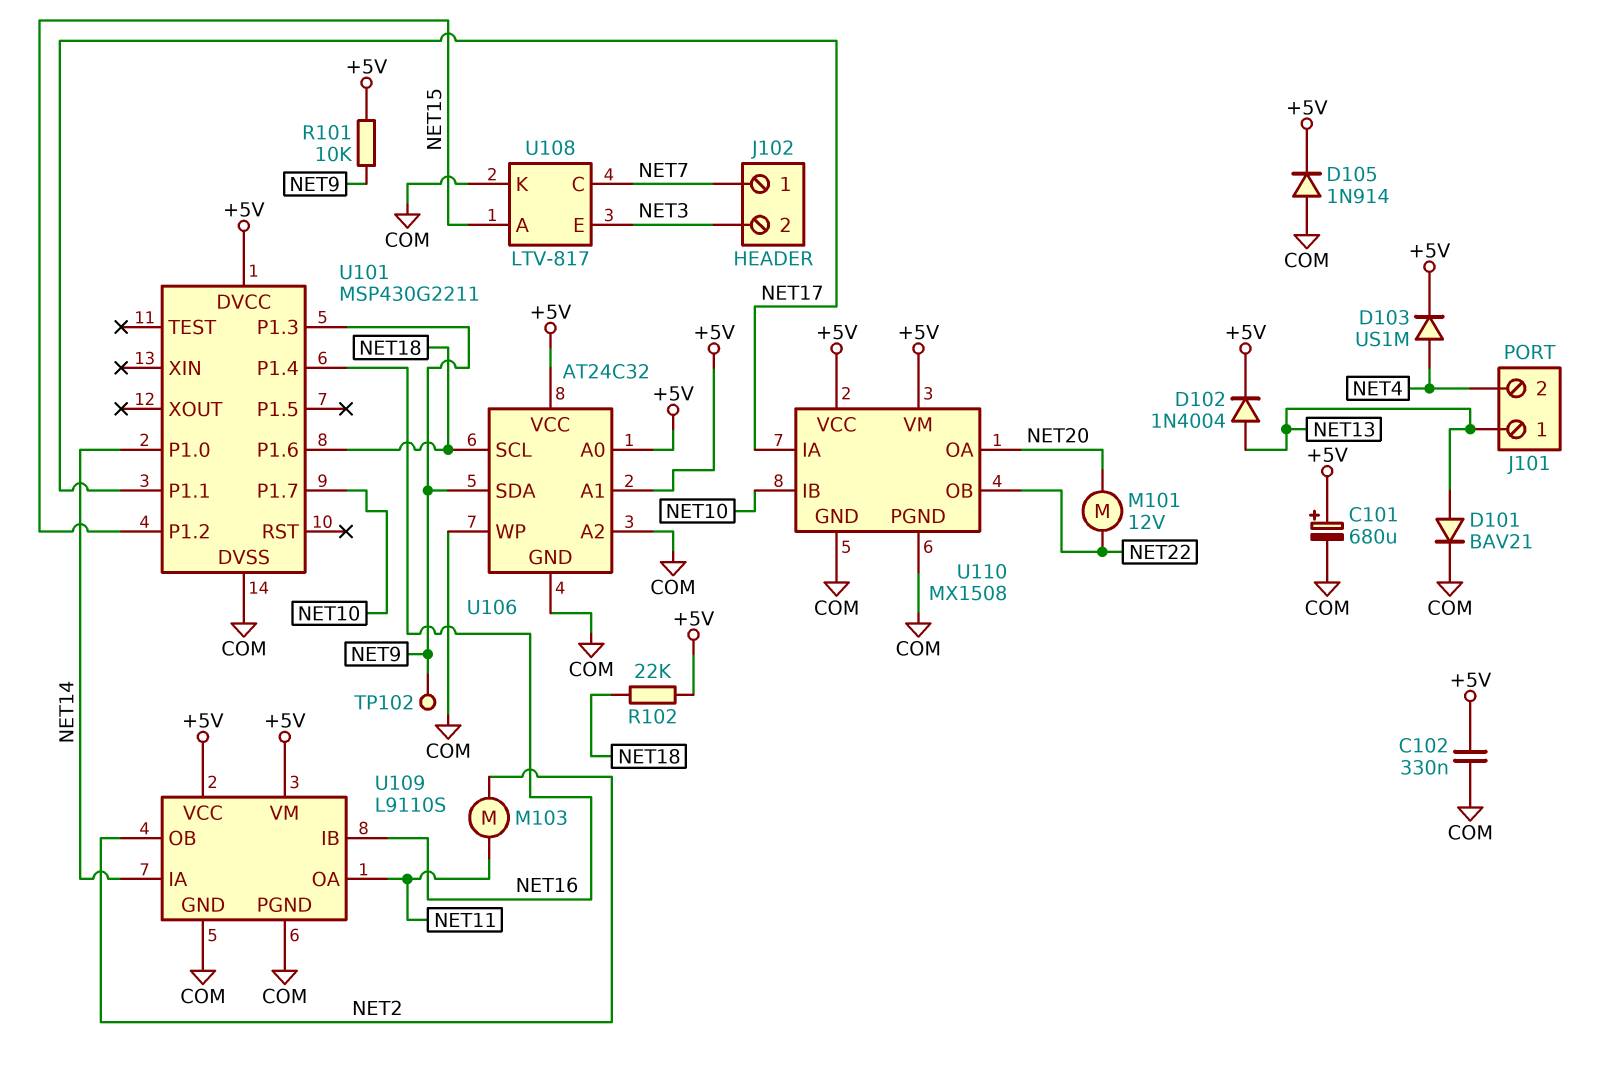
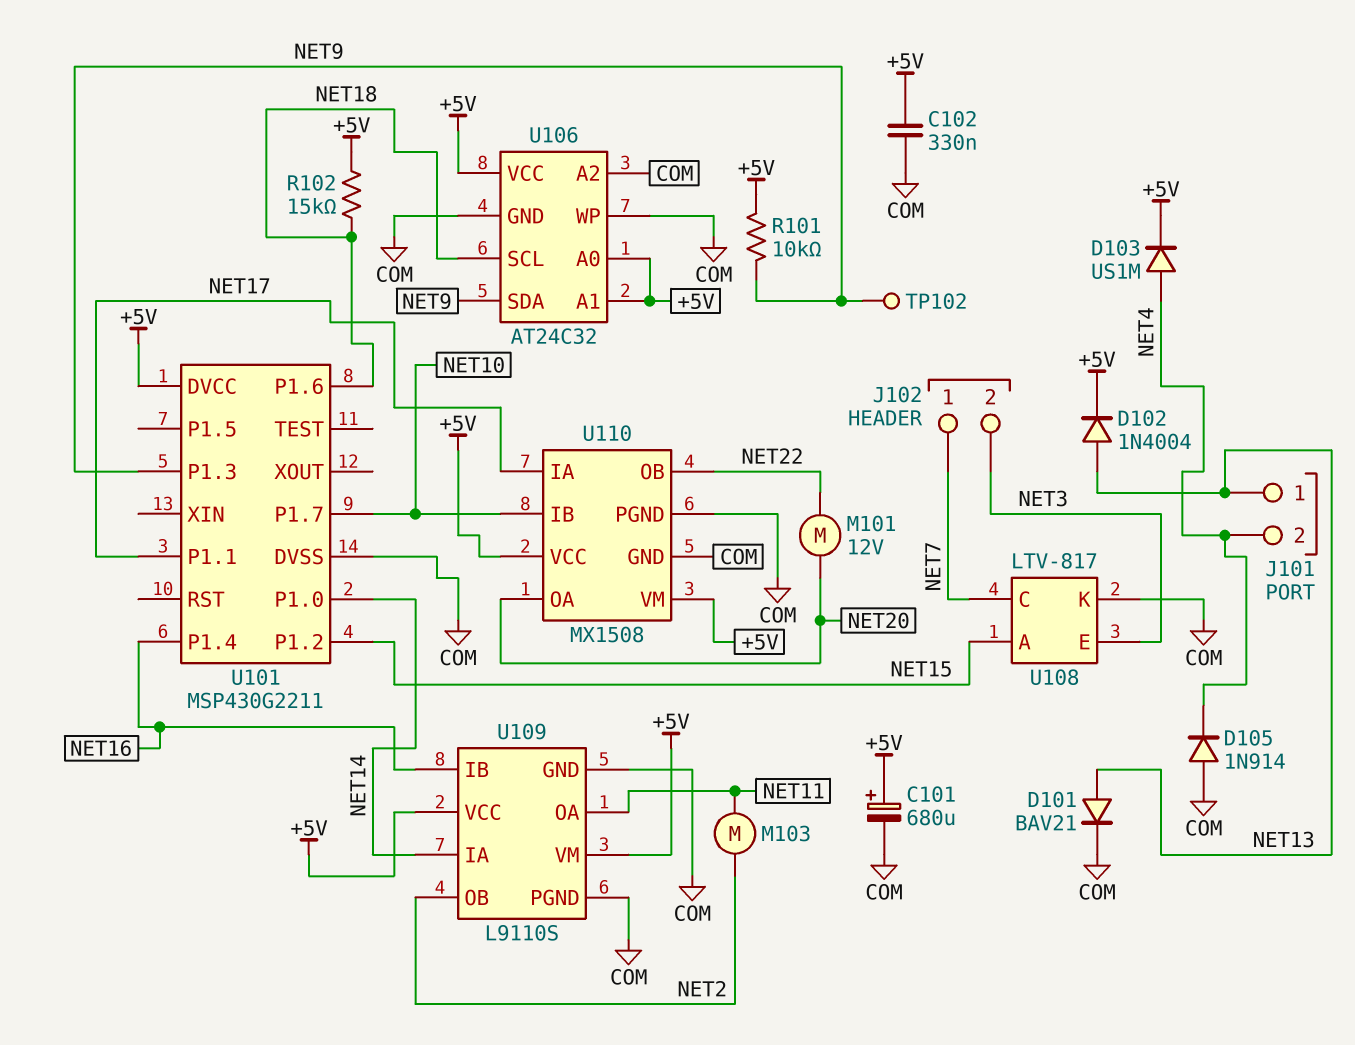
D105: diode 1N914 (A COM, K +5V) -> diode 1N914 (A COM, K NET4)
R102: 22k (+5V, NET18) -> 15k (+5V, NET18)

